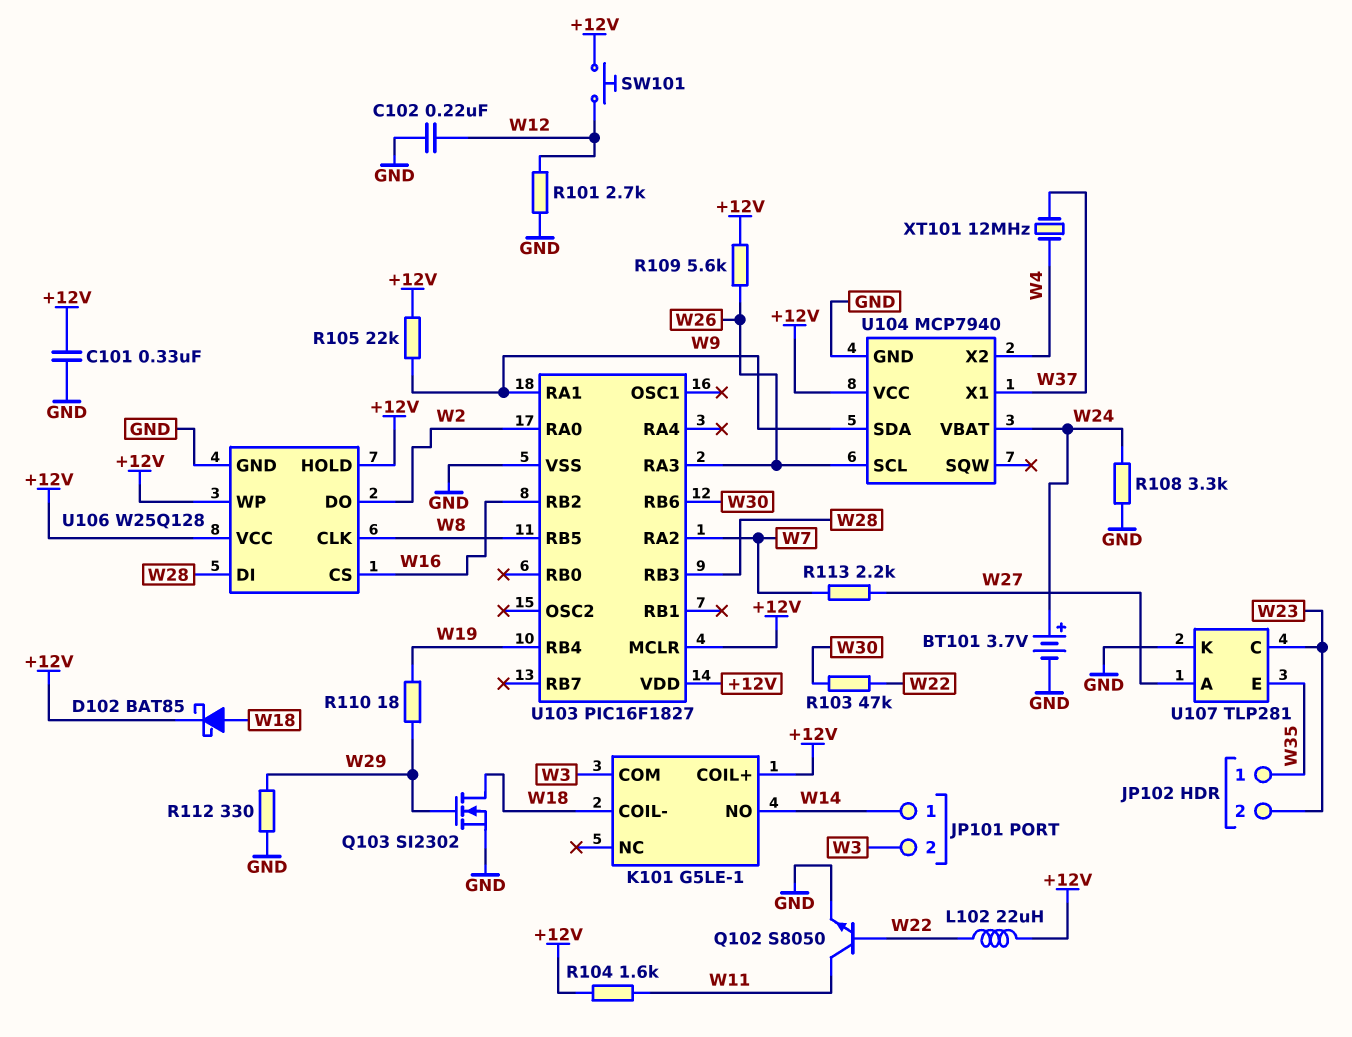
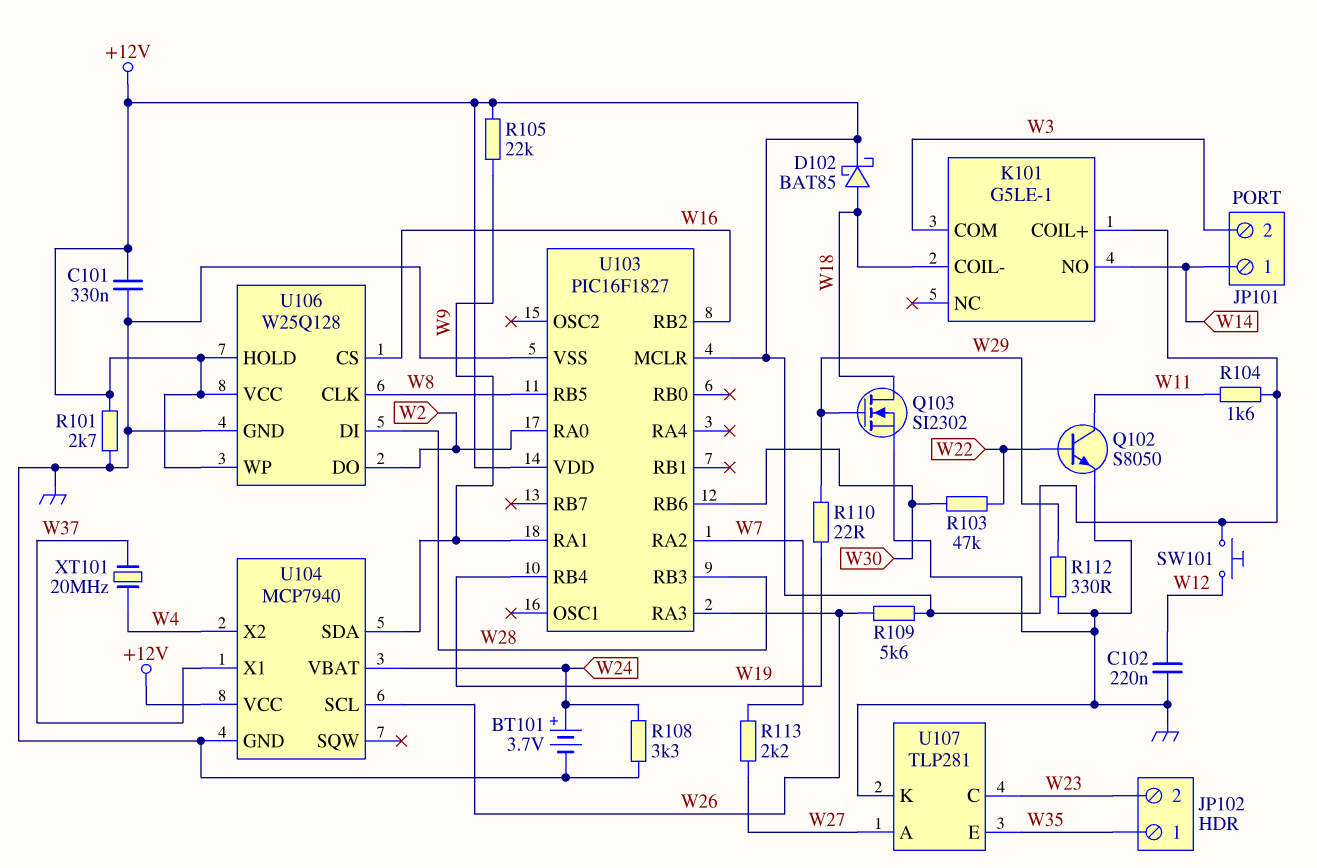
L102: 22uH (+12V, W22) -> none
R101: 2.7k (GND, W12) -> 2.7k (+12V, GND)
R110: 18 (W19, W29) -> 22 (W19, W29)
XT101: 12MHz (W4, W37) -> 20MHz (W4, W37)

